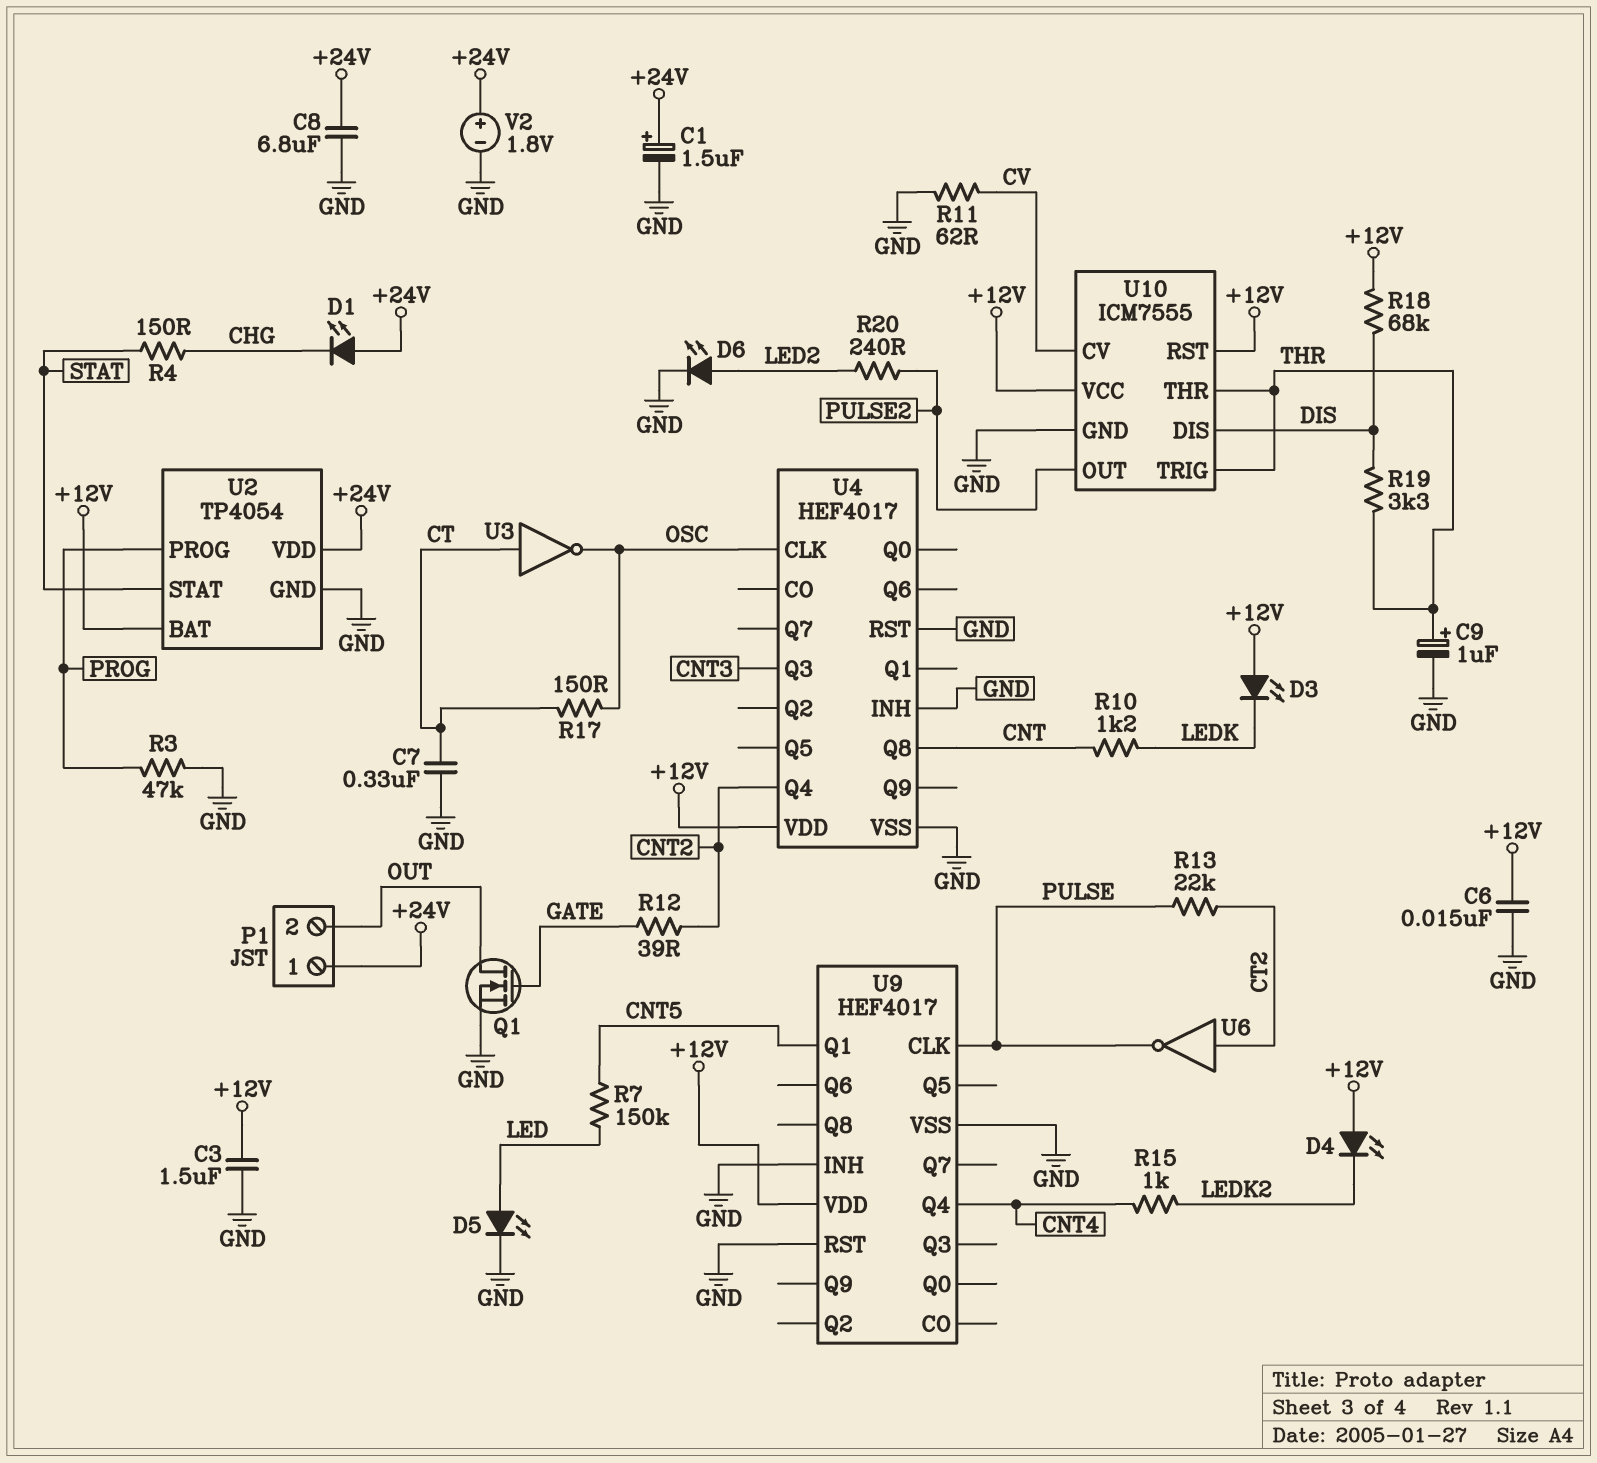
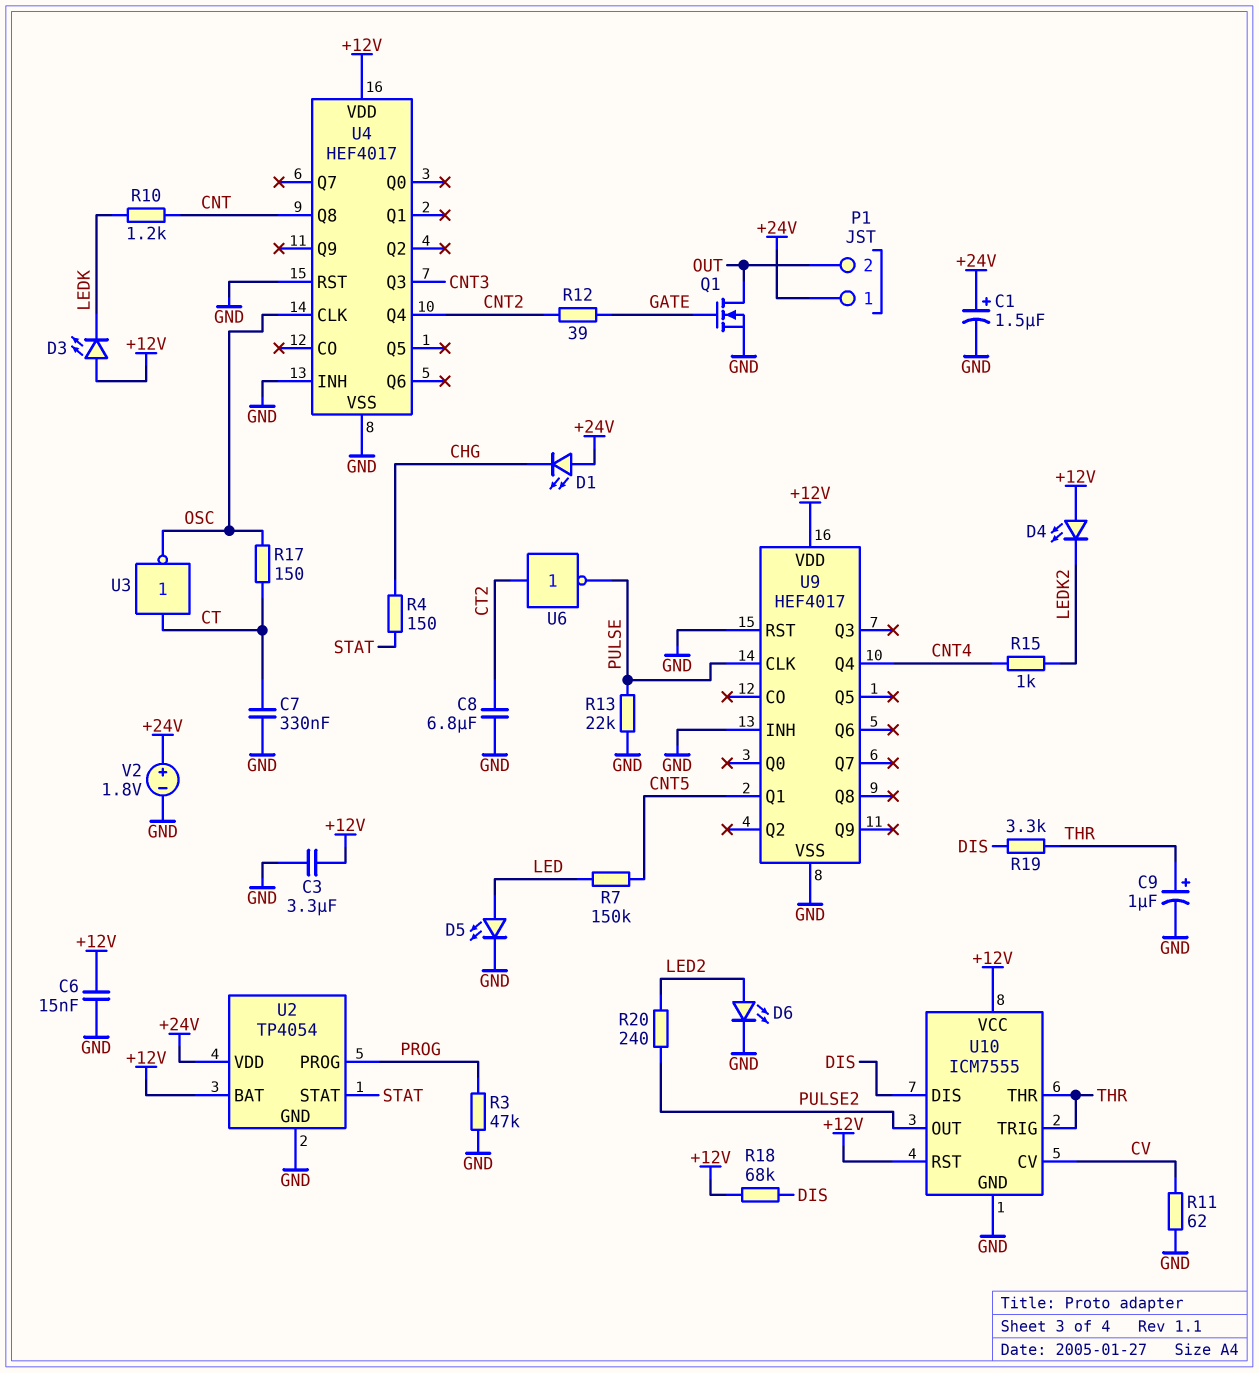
C3: 1.5uF (+12V, GND) -> 3.3uF (+12V, GND)
C8: 6.8uF (+24V, GND) -> 6.8uF (CT2, GND)
R13: 22k (CT2, PULSE) -> 22k (GND, PULSE)

